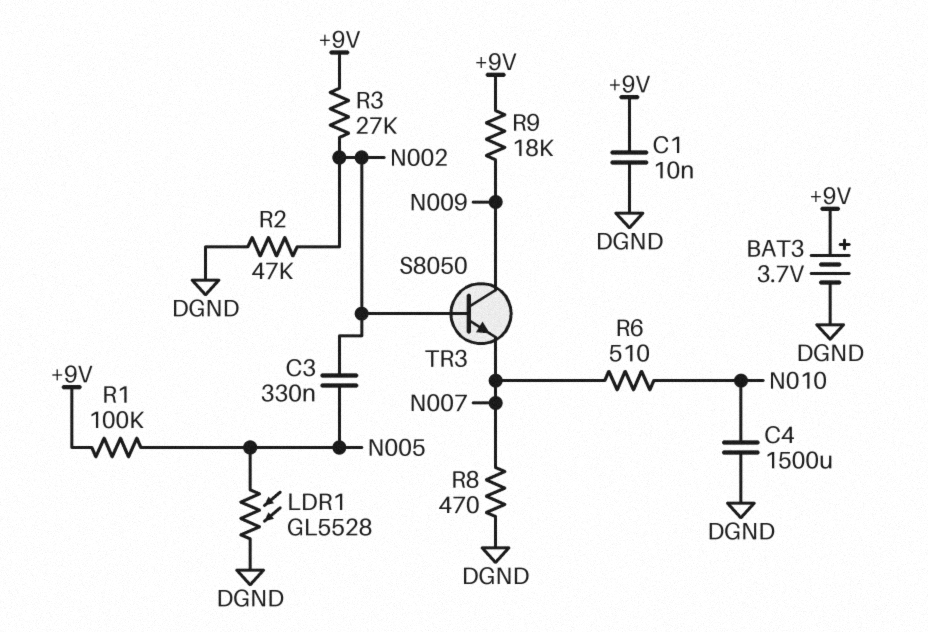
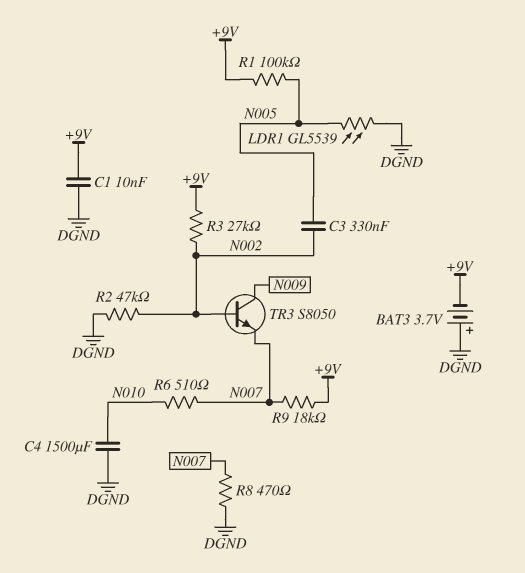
BAT3: 3.7V (plus +9V, minus DGND) -> 3.7V (plus DGND, minus +9V)
LDR1: GL5528 (DGND, N005) -> GL5539 (DGND, N005)
R9: 18k (+9V, N009) -> 18k (+9V, N007)

